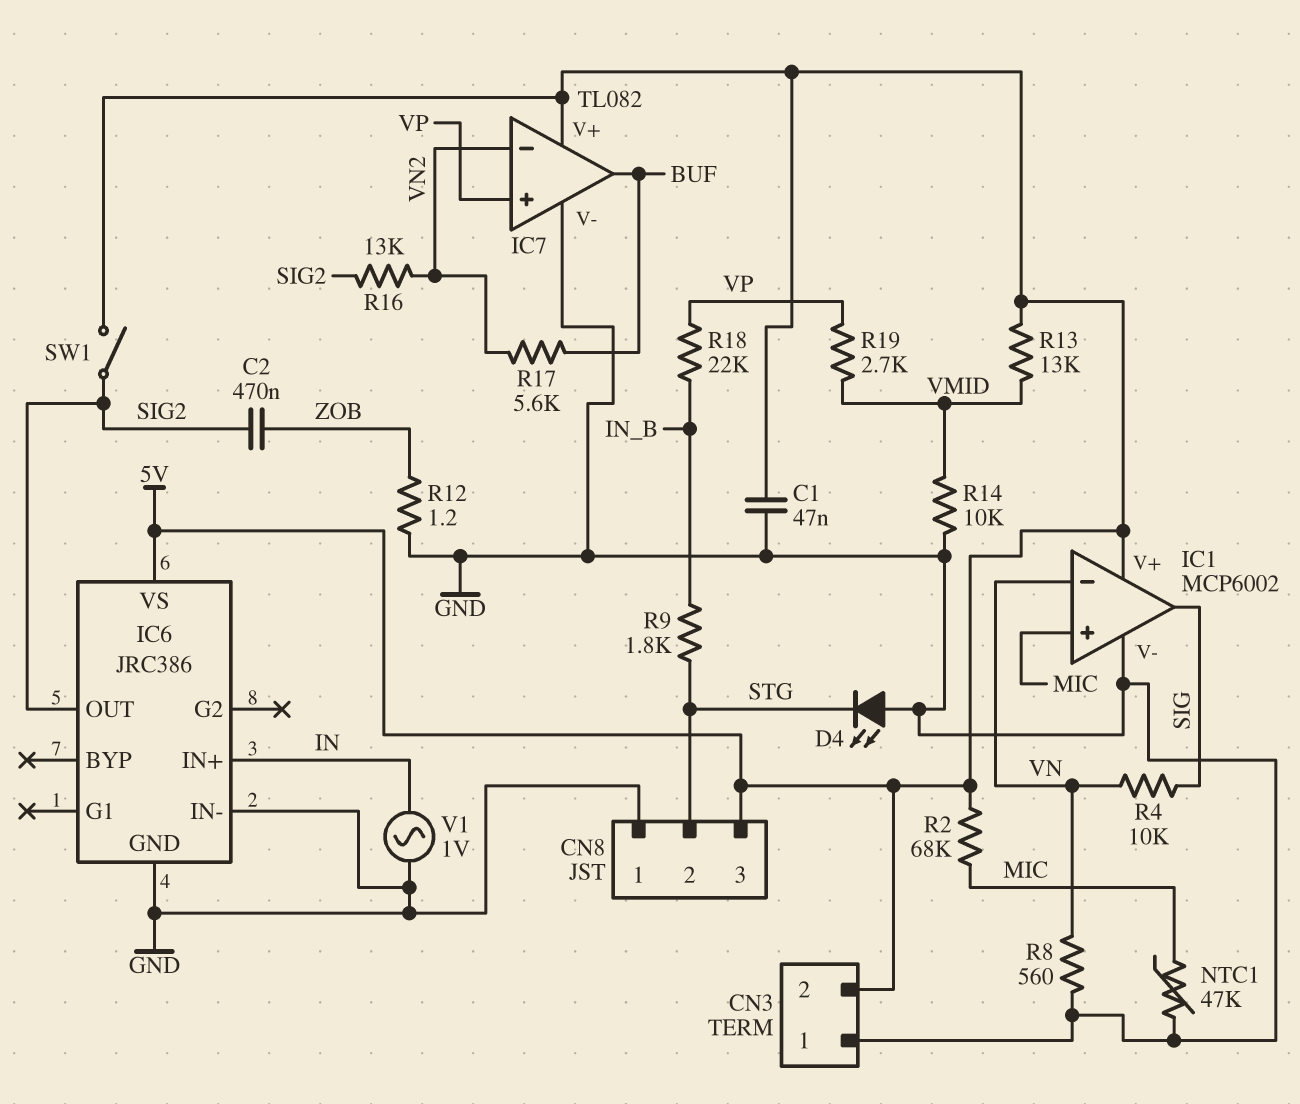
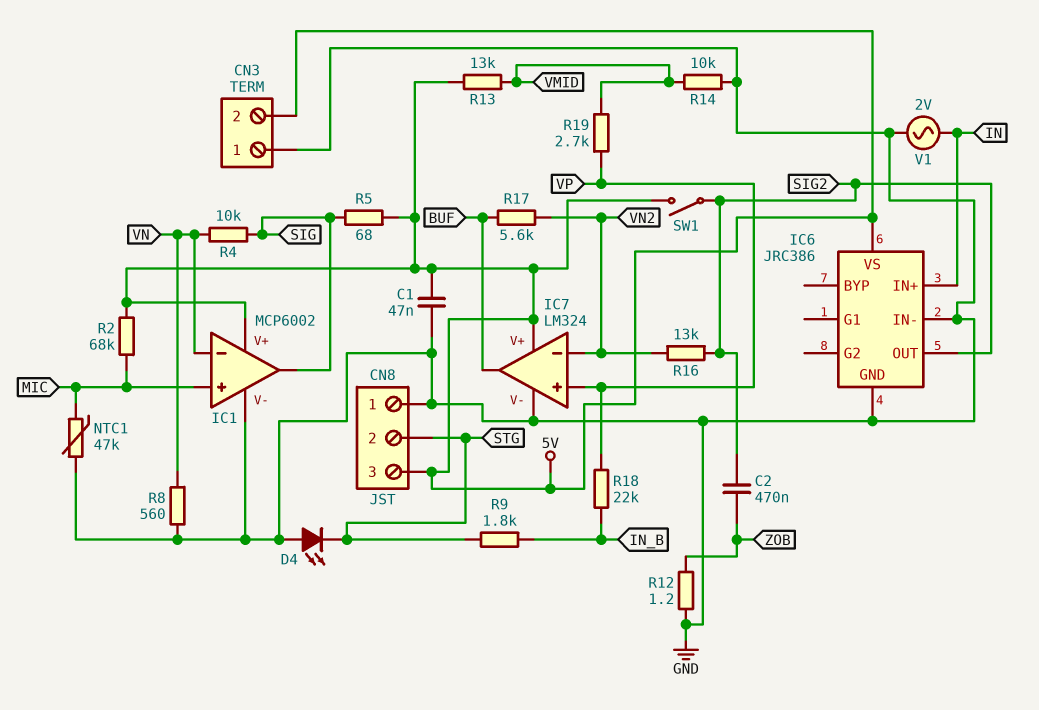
IC7: TL082 -> LM324
R5: none -> 68 (5V, SIG)
V1: AC 1V (GND, IN) -> AC 2V (GND, IN)

